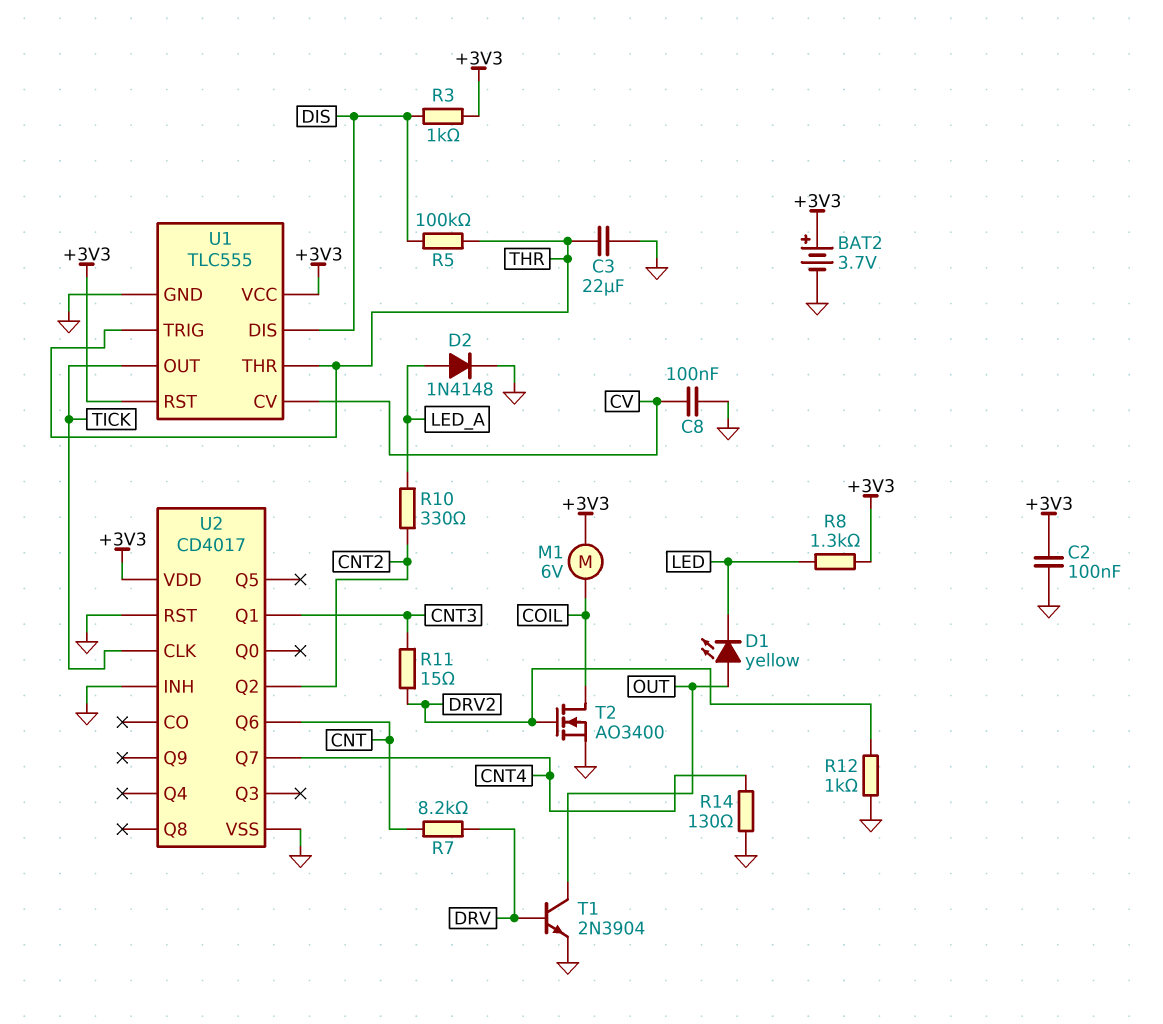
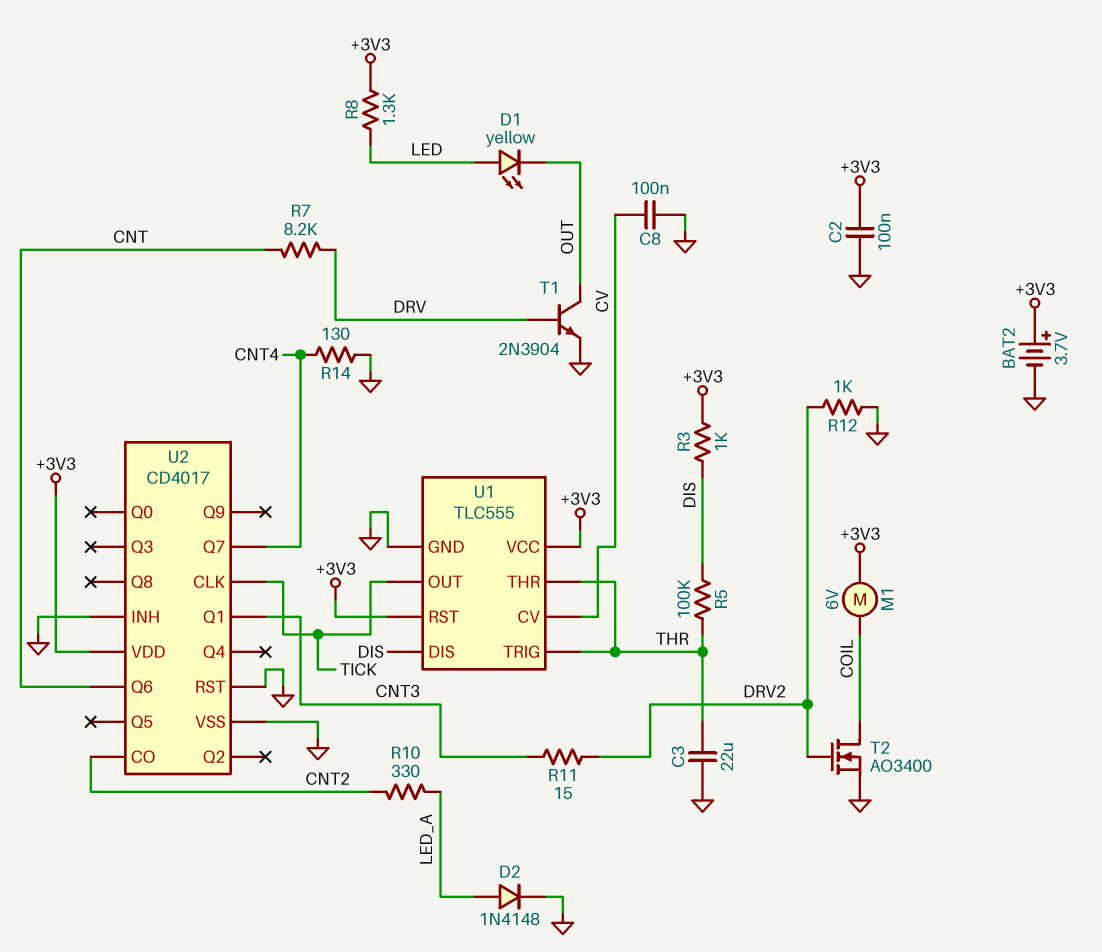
D1: LED yellow (A OUT, K LED) -> LED yellow (A LED, K OUT)
U2 pin CO: none -> CNT2
U2 pin Q2: CNT2 -> none

